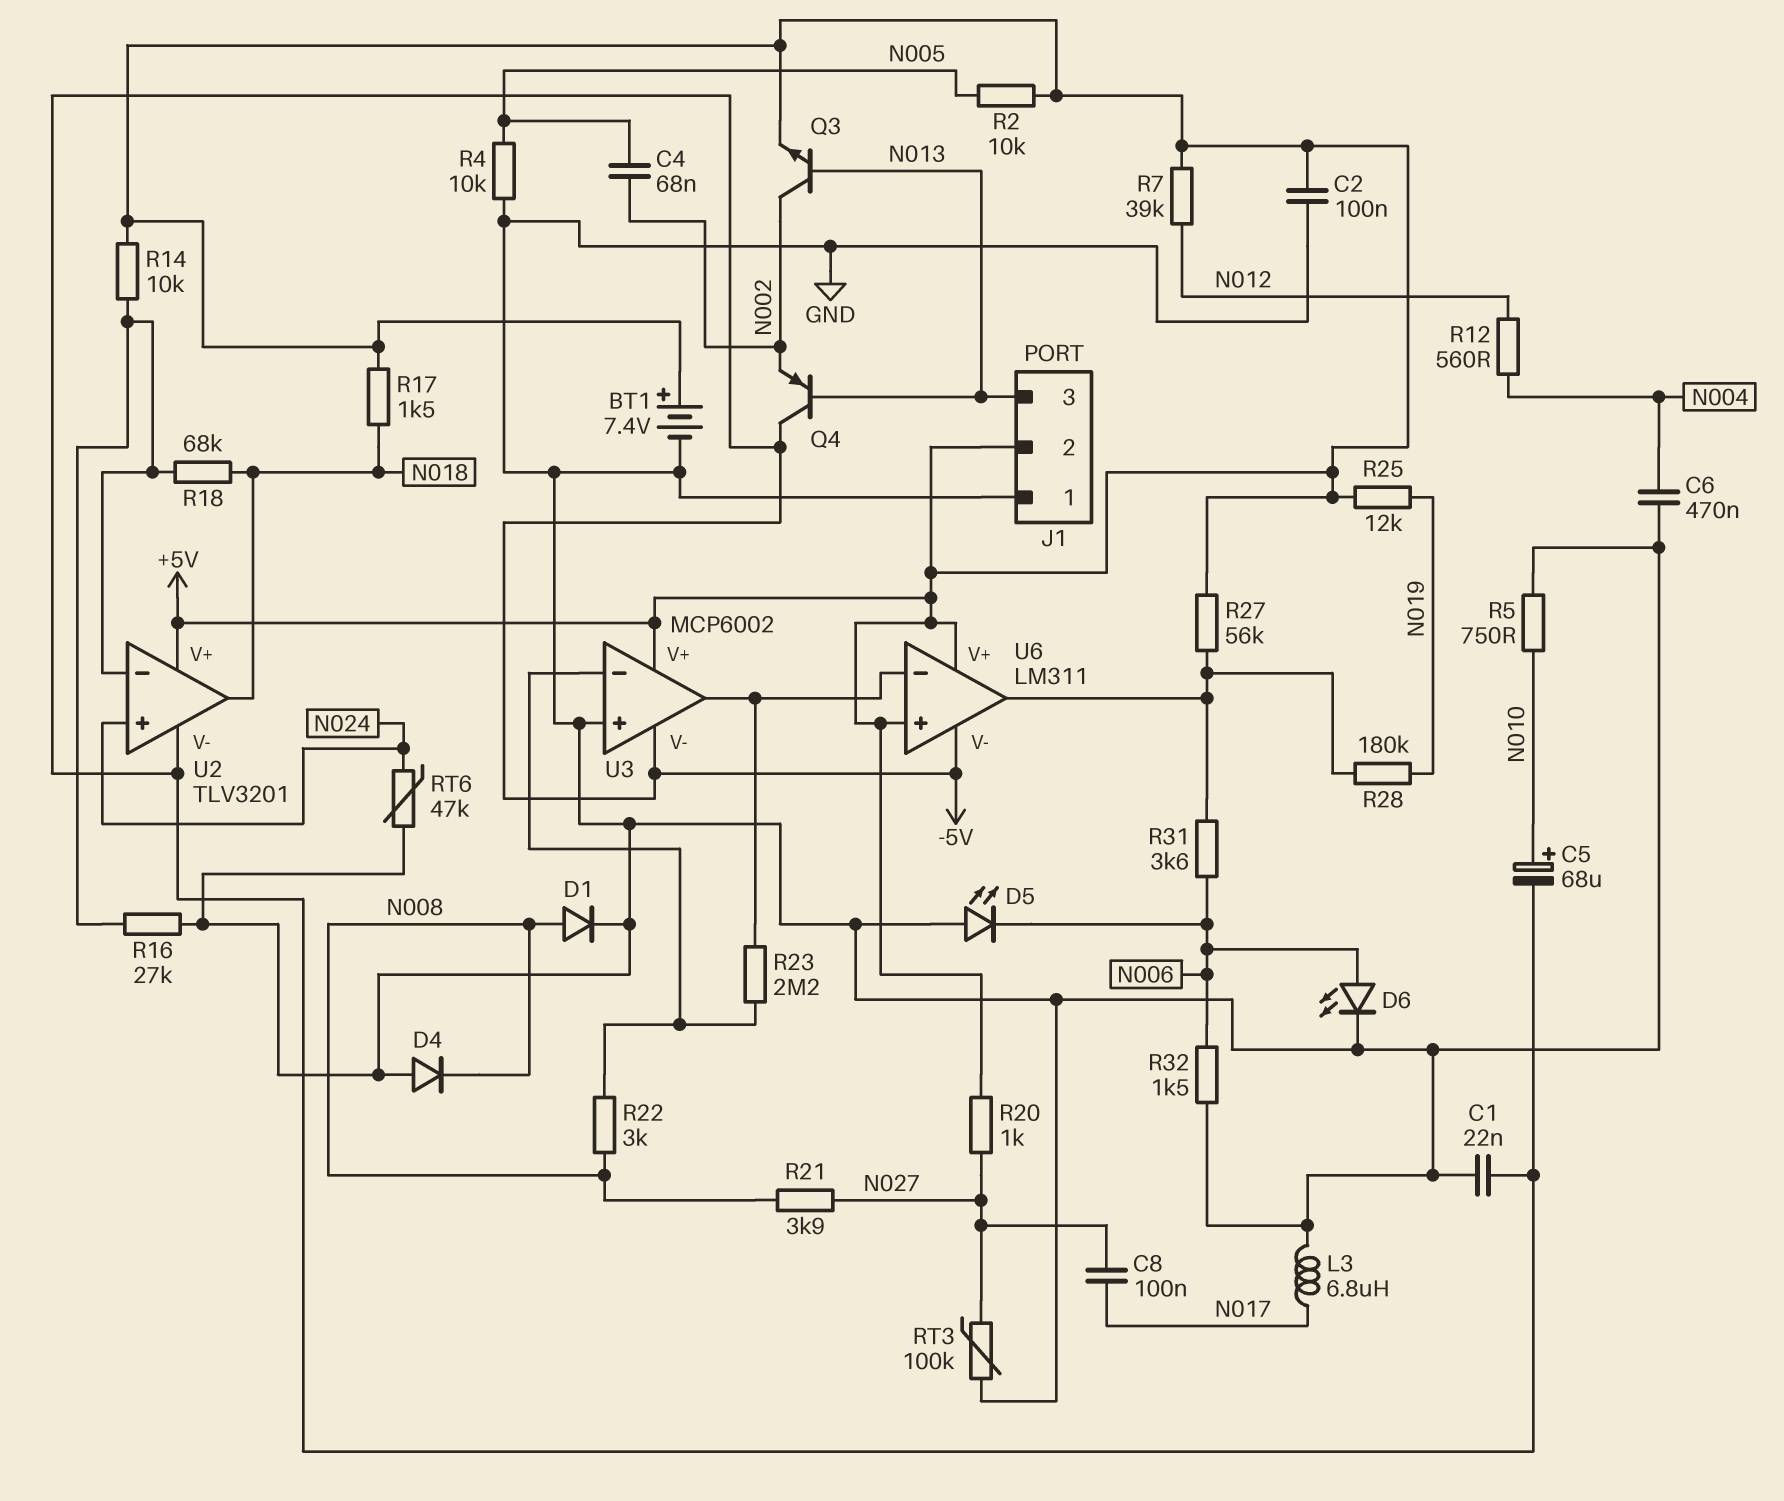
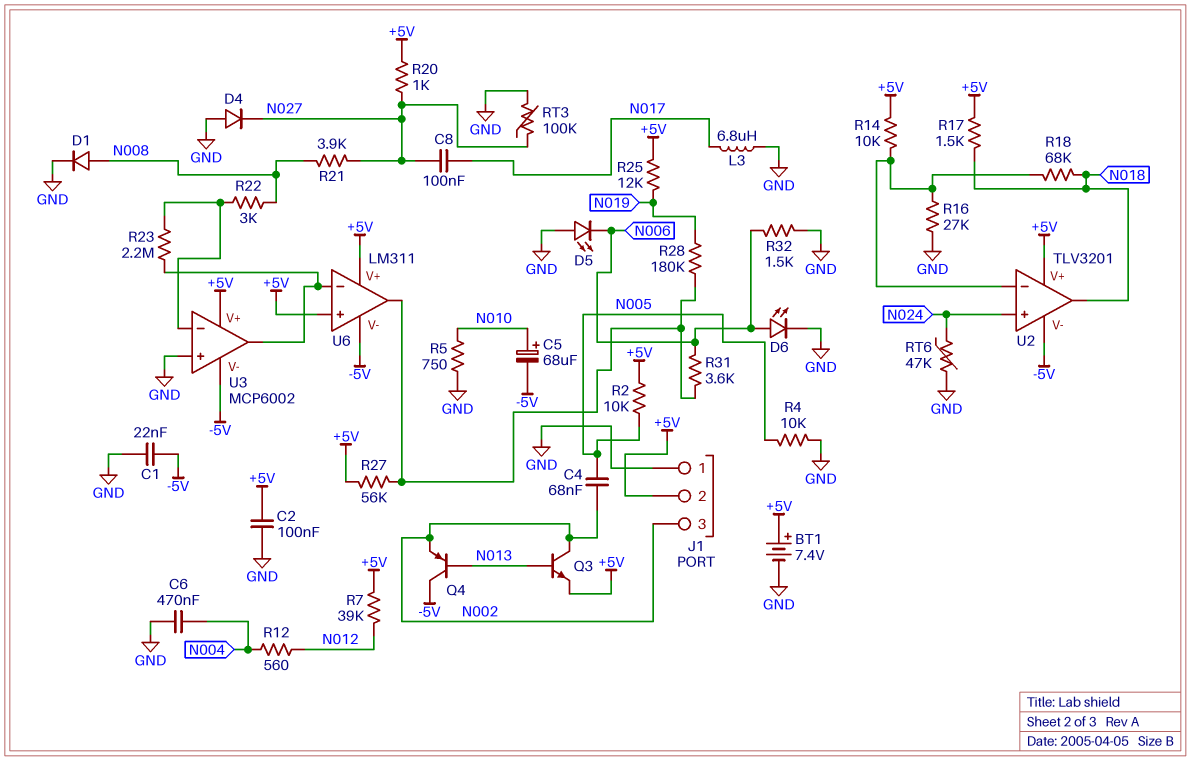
D4: diode (A GND, K N008) -> diode (A GND, K N027)
J1 pin 3: N013 -> N002

